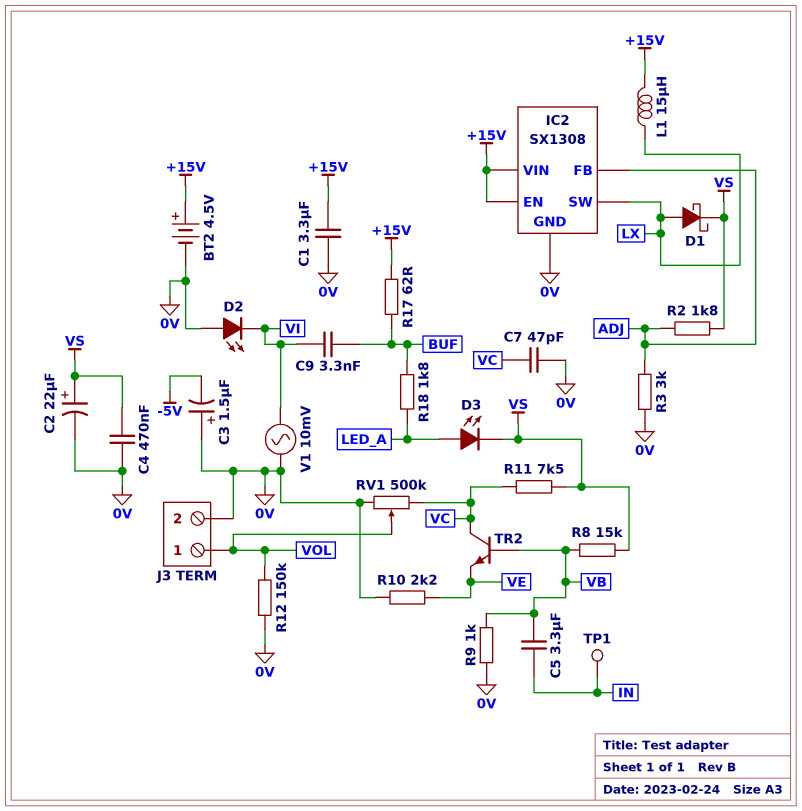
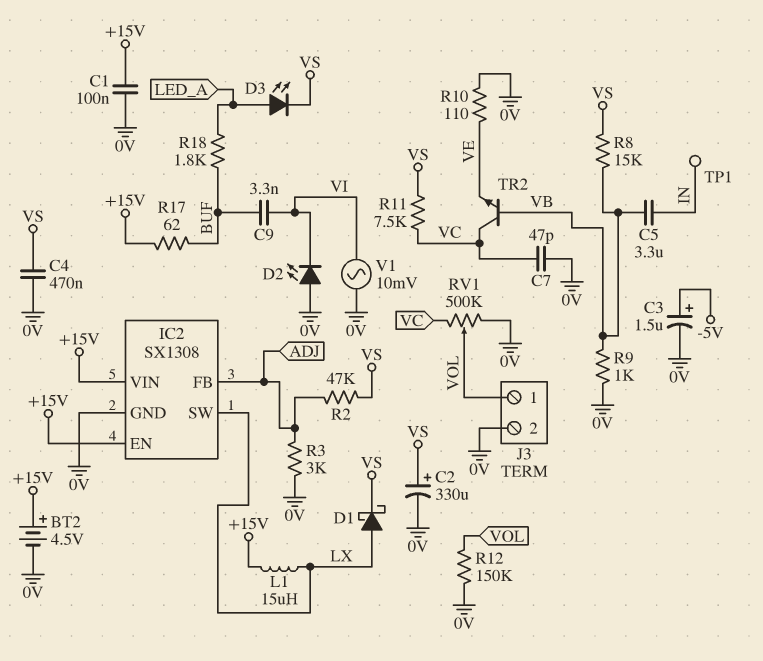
C1: 3.3uF (+15V, 0V) -> 100nF (+15V, 0V)
C2: 22uF (plus VS, minus 0V) -> 330uF (plus VS, minus 0V)
C3: 1.5uF (plus 0V, minus -5V) -> 1.5uF (plus -5V, minus 0V)
R2: 1.8k (ADJ, VS) -> 47k (ADJ, VS)
R10: 2.2k (0V, VE) -> 110 (0V, VE)

